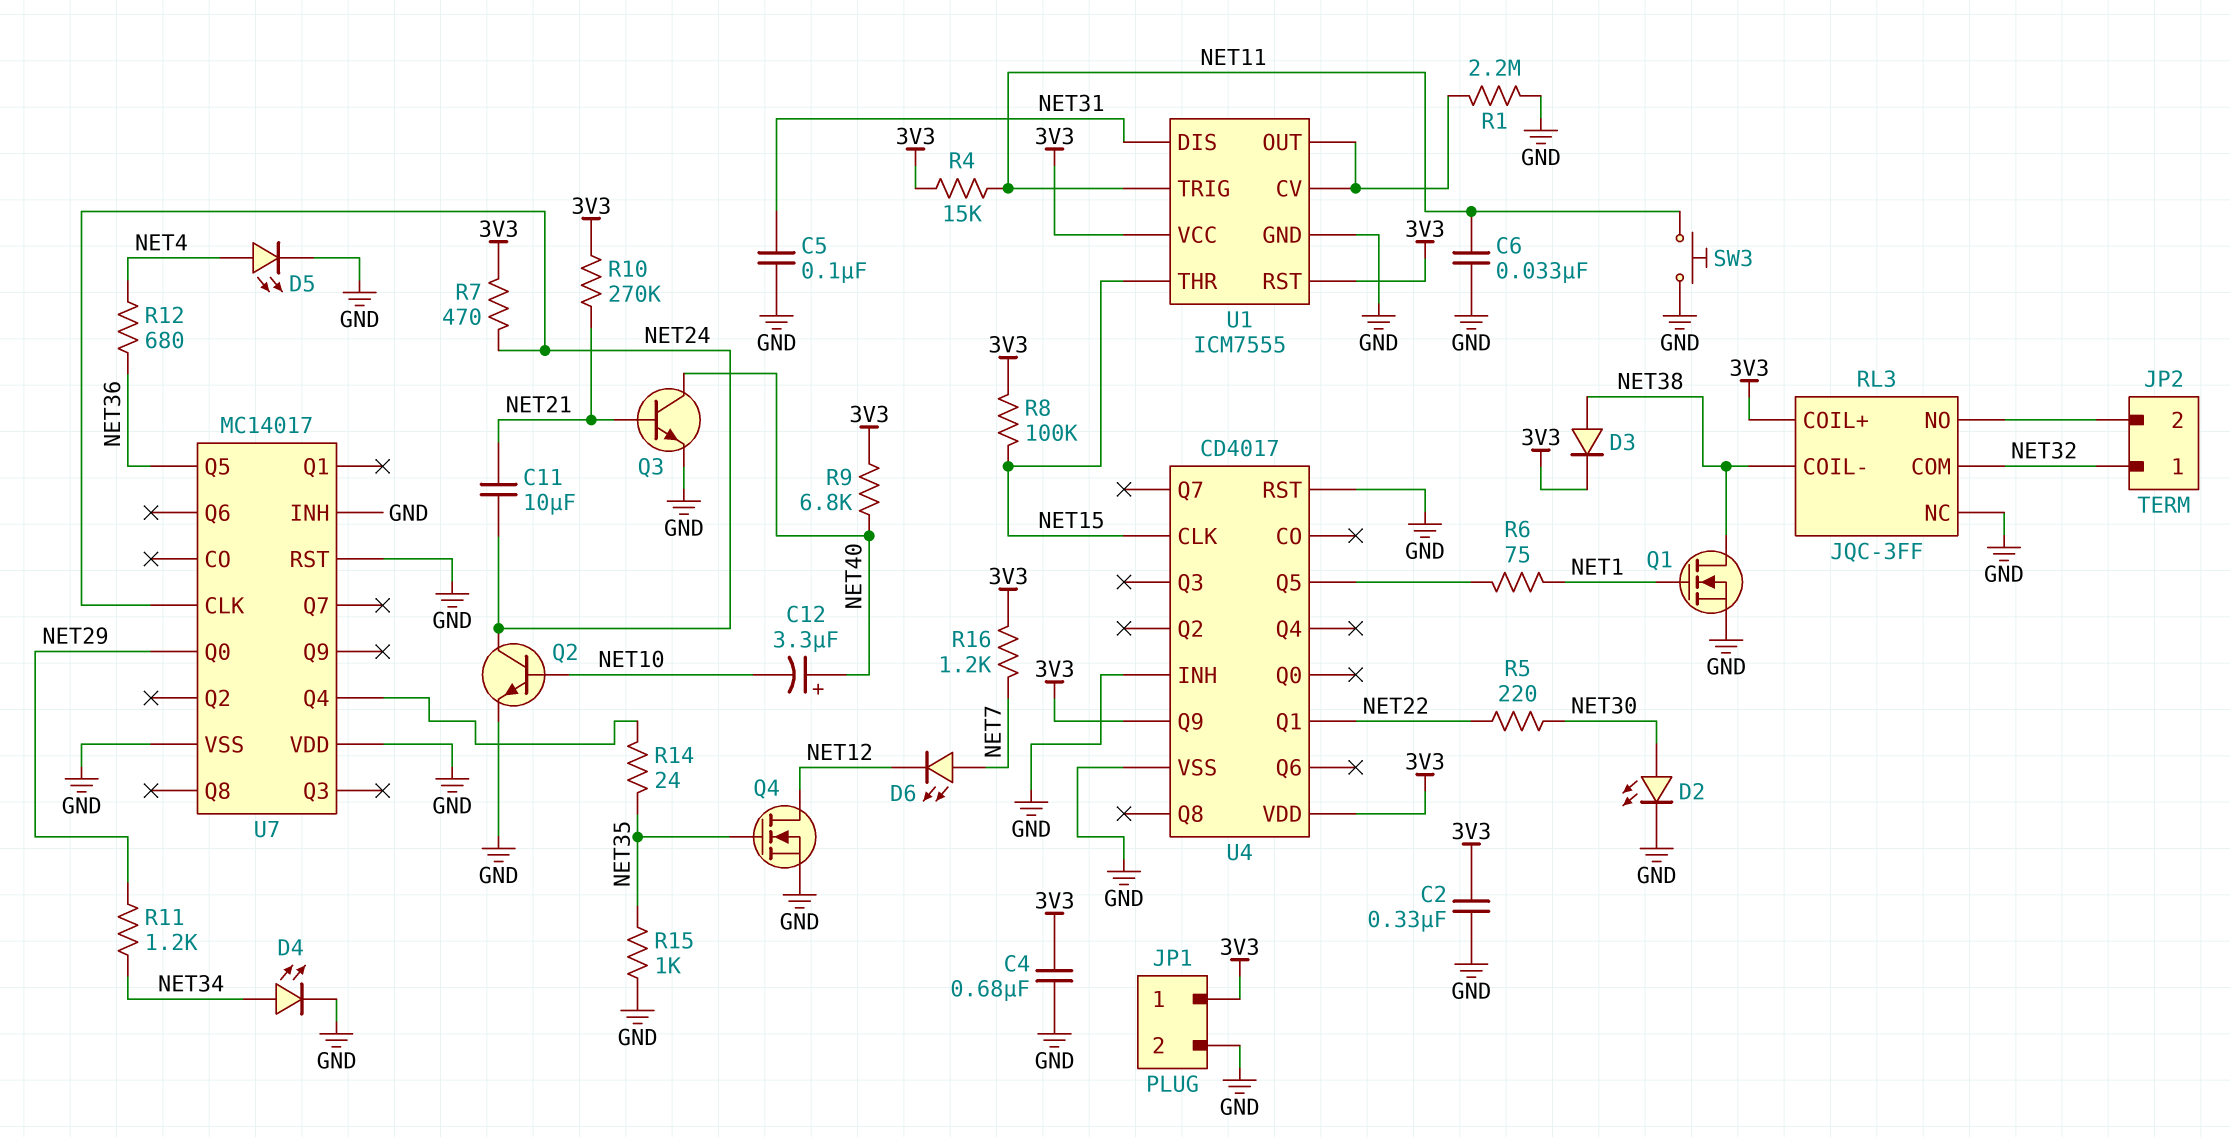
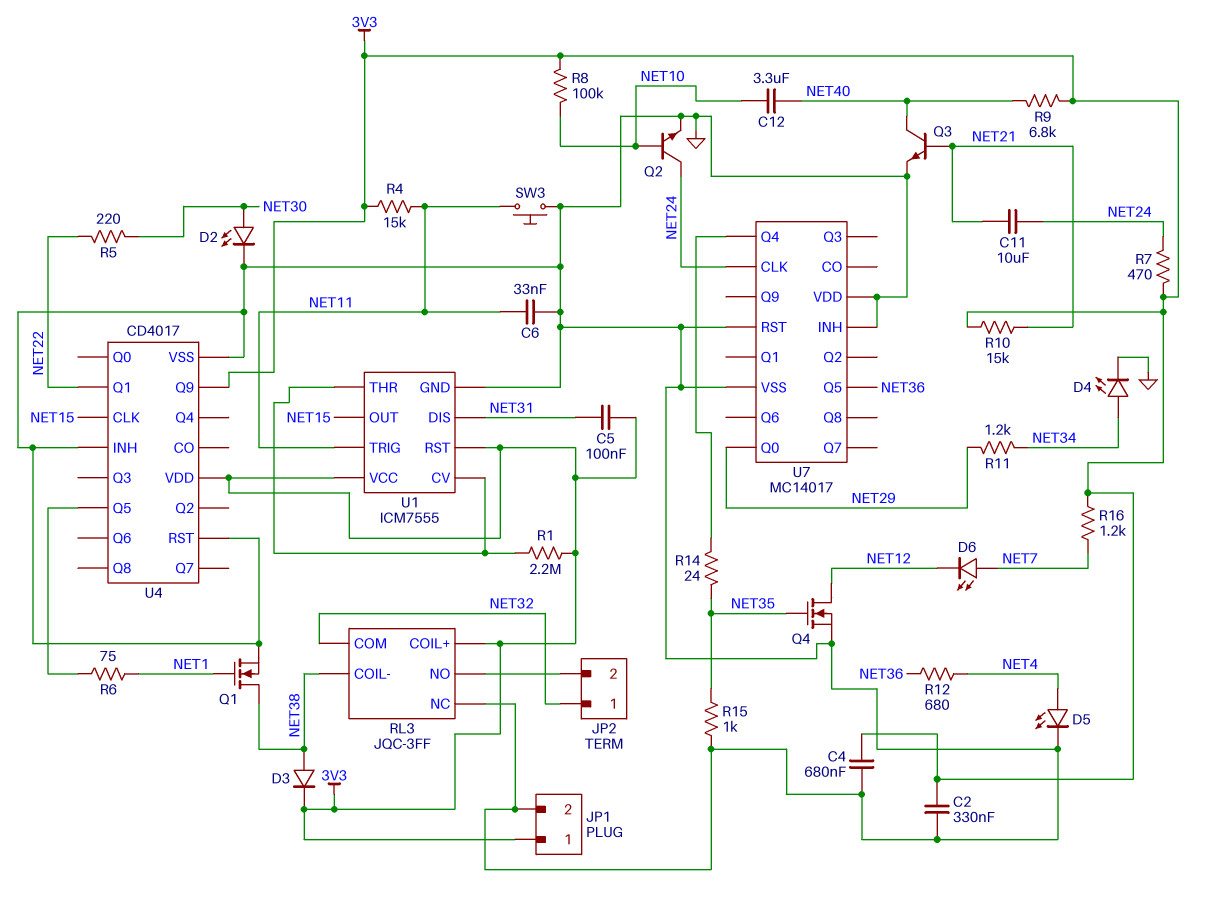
C5: 100nF (GND, NET31) -> 100nF (3V3, NET31)
C12: 3.3uF (plus NET40, minus NET10) -> 3.3uF (NET10, NET40)
R1: 2.2M (GND, U1/CV) -> 2.2M (3V3, U1/CV)
R8: 100k (3V3, NET15) -> 100k (3V3, NET10)
R10: 270k (3V3, NET21) -> 15k (3V3, NET21)
U1 pin OUT: U1/CV -> NET15
U1 pin THR: NET15 -> U1/CV

